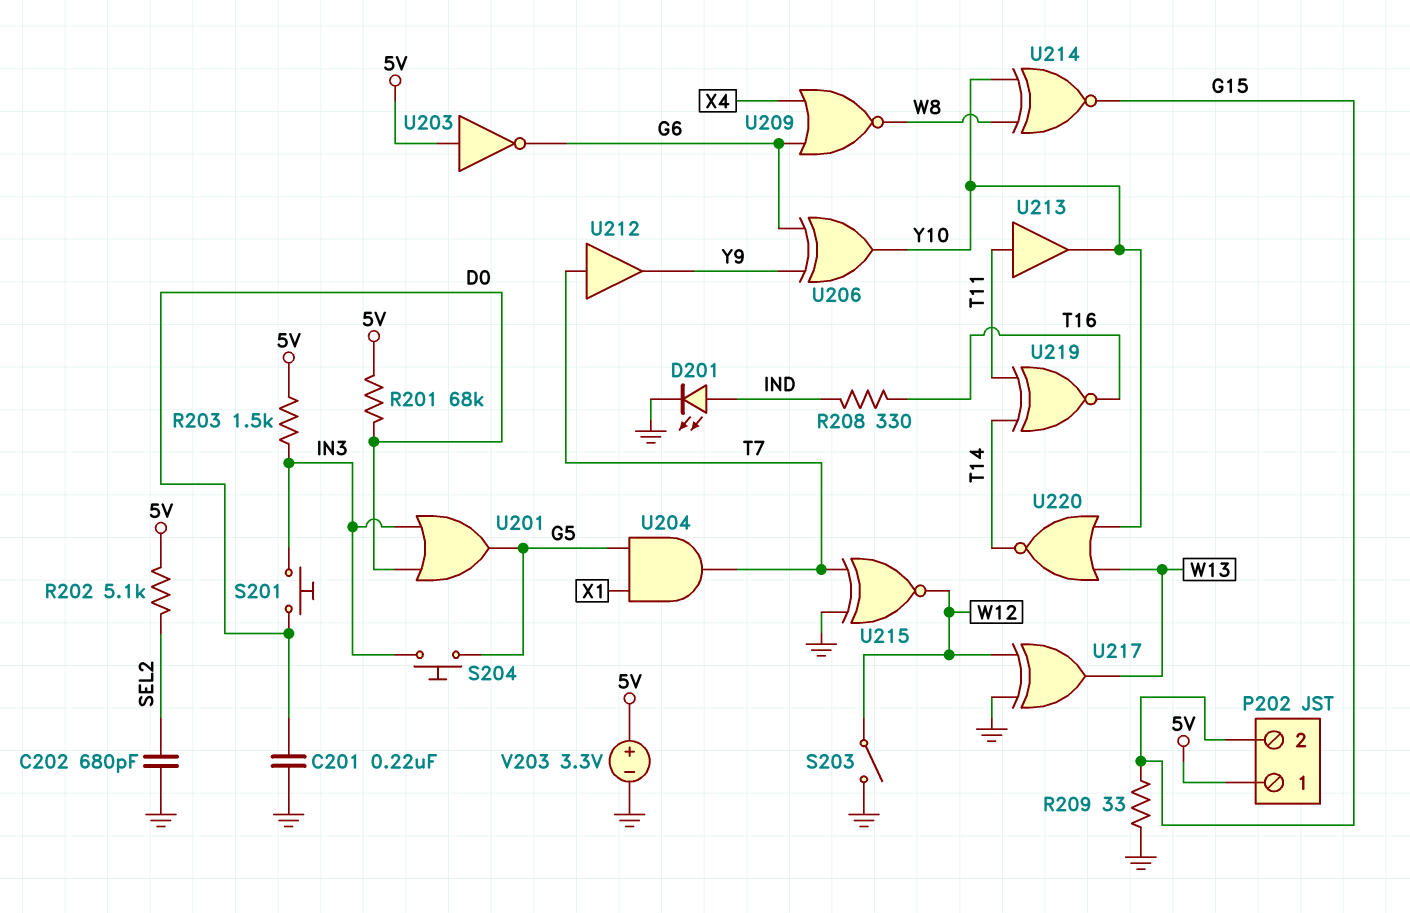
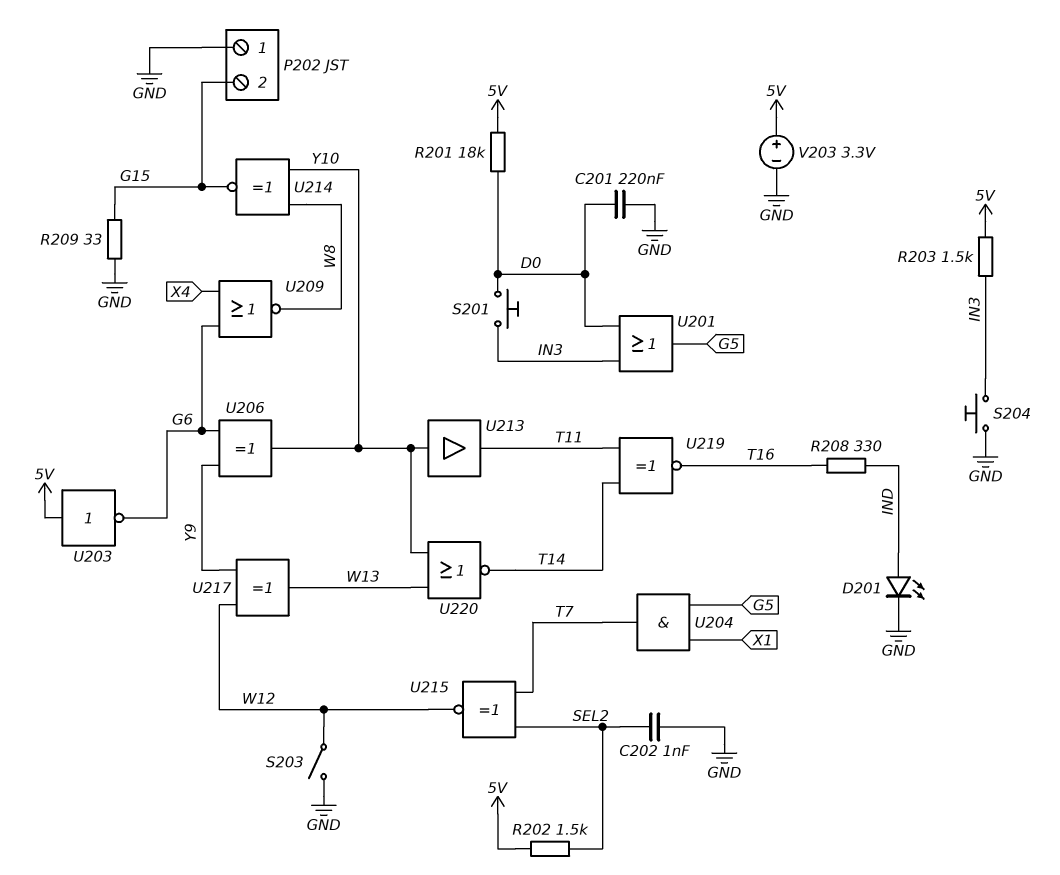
C202: 680pF (GND, SEL2) -> 1nF (GND, SEL2)
P202 pin 1: 5V -> GND
R201: 68k (5V, D0) -> 18k (5V, D0)
R202: 5.1k (5V, SEL2) -> 1.5k (5V, SEL2)
S204: button (G5, IN3) -> button (GND, IN3)
U212: buffer (in T7, out Y9) -> none
U213: buffer (in T11, out Y10) -> buffer (in Y10, out T11)
U215: XNOR (in GND, in T7, out W12) -> XNOR (in SEL2, in T7, out W12)
U217: XOR (in GND, in W12, out W13) -> XOR (in W12, in Y9, out W13)

